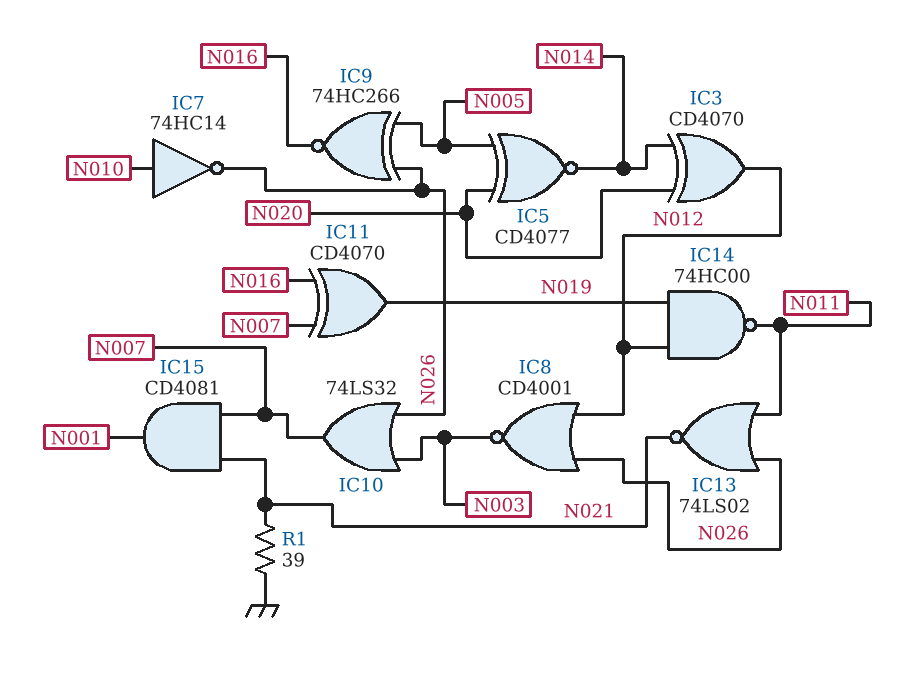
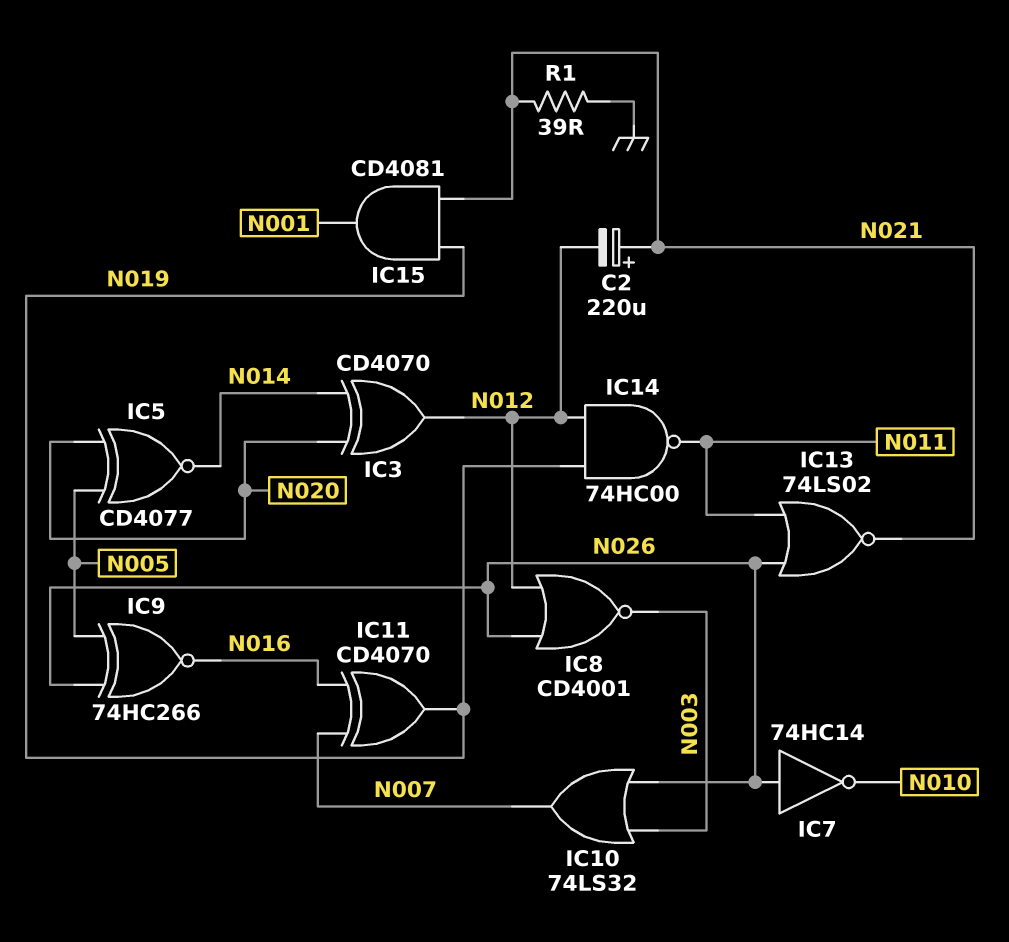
C2: none -> 220uF (plus N021, minus N012)
IC7: NOT 74HC14 (in N010, out N026) -> NOT 74HC14 (in N026, out N010)
IC15: AND CD4081 (in N007, in N021, out N001) -> AND CD4081 (in N019, in N021, out N001)

